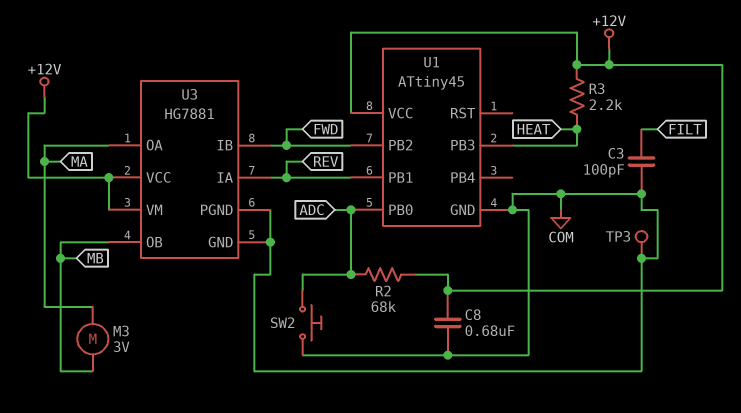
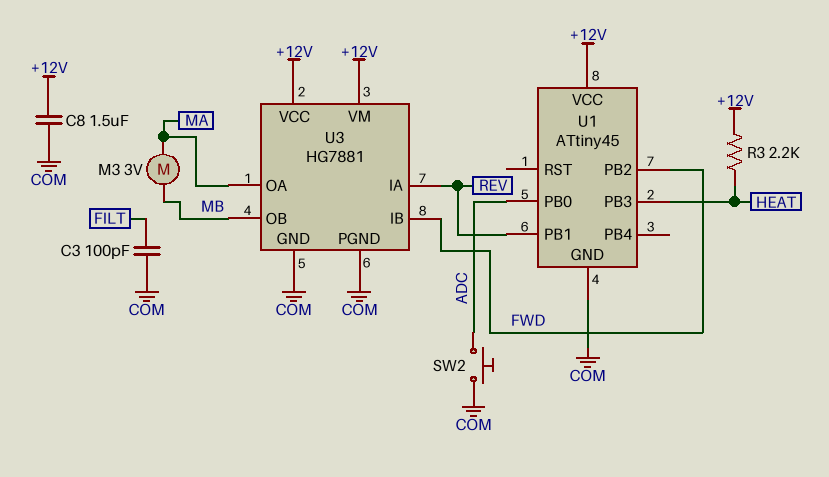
C8: 680nF (+12V, COM) -> 1.5uF (+12V, COM)
R2: 68k (+12V, ADC) -> none
TP3: test point (COM) -> none

